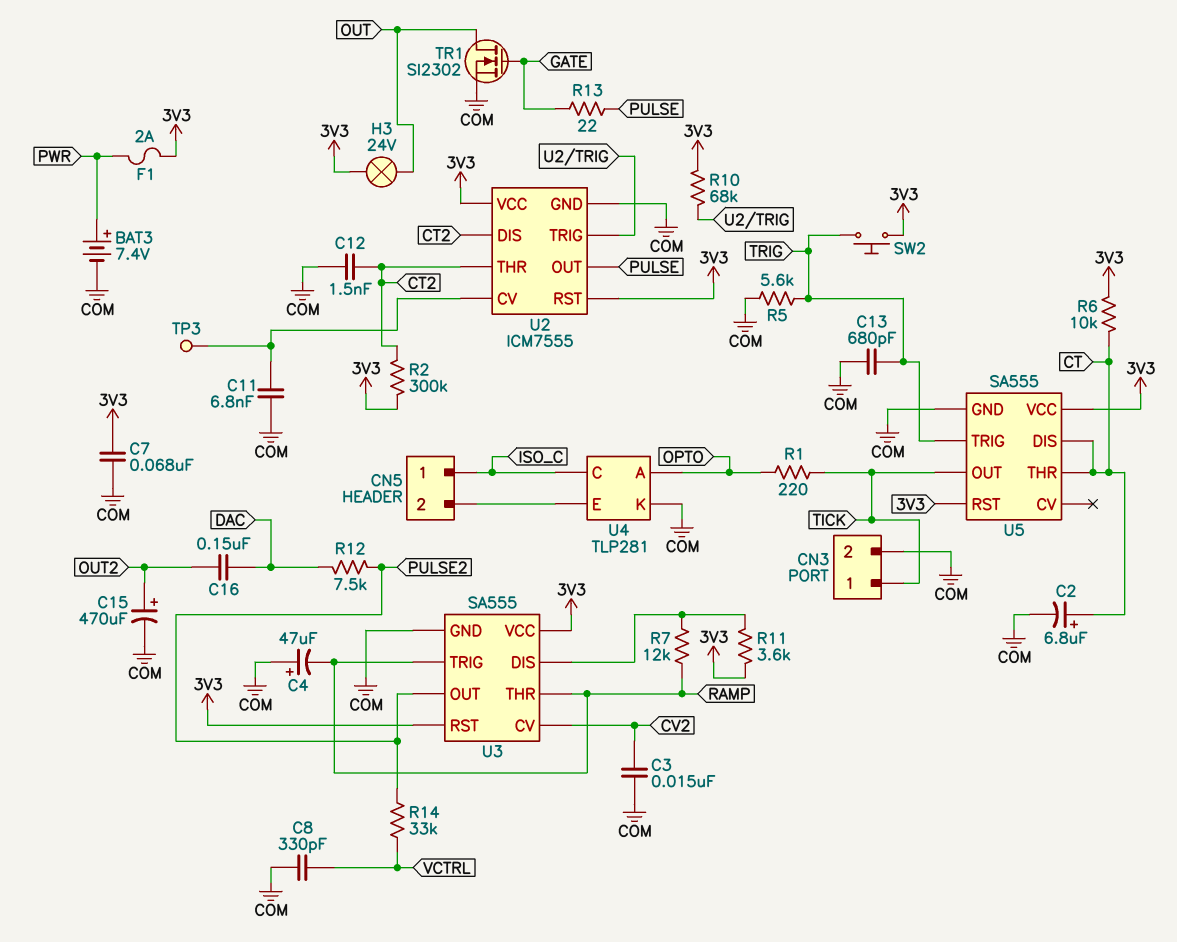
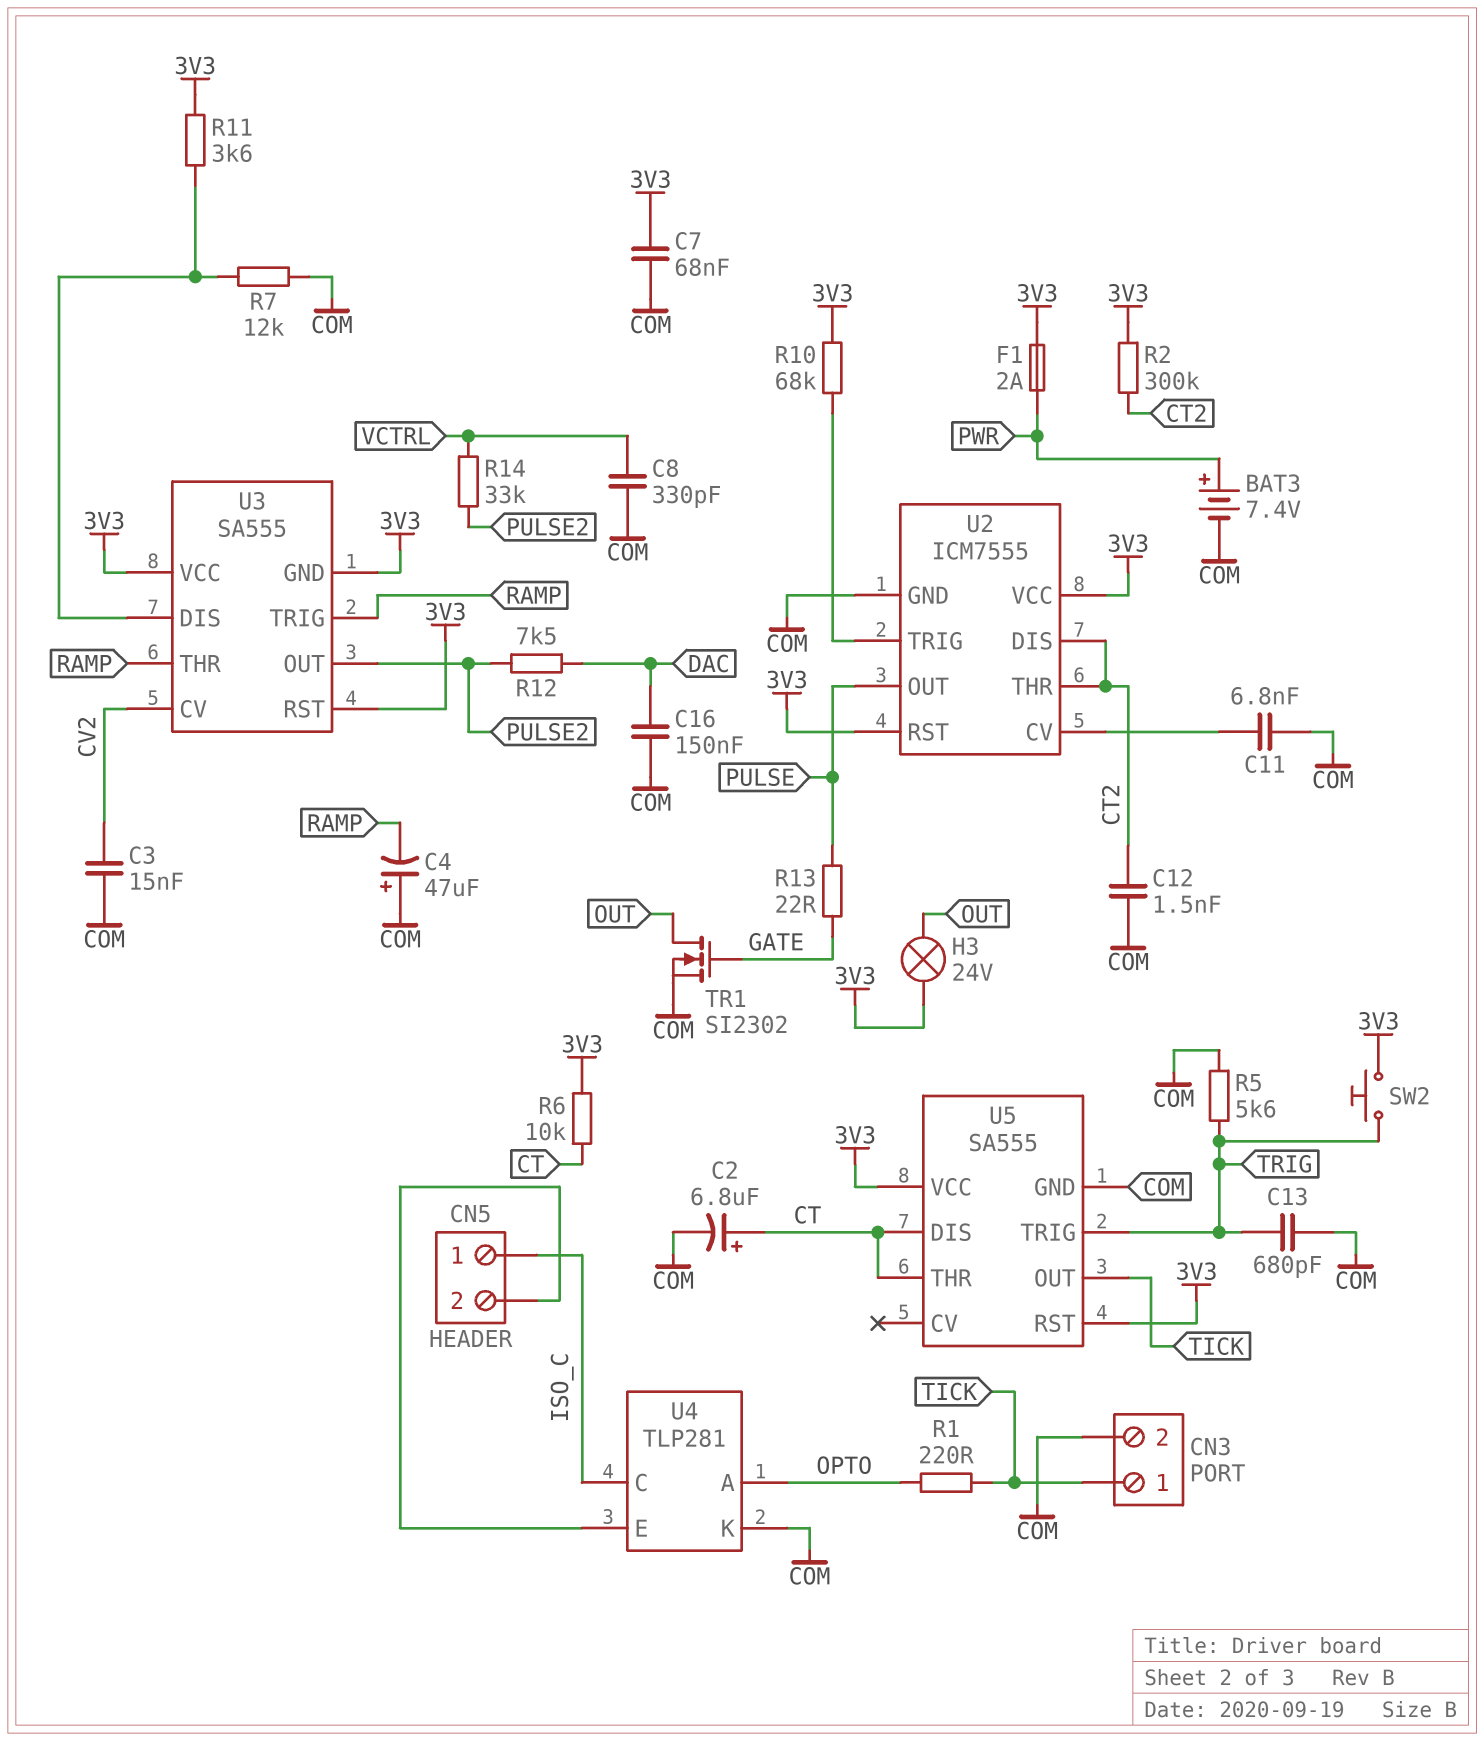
C15: 470uF (plus OUT2, minus COM) -> none
C16: 150nF (DAC, OUT2) -> 150nF (COM, DAC)
R7: 12k (RAMP, U3/DIS) -> 12k (COM, U3/DIS)
TP3: test point (U2/CV) -> none
U3 pin GND: COM -> 3V3

